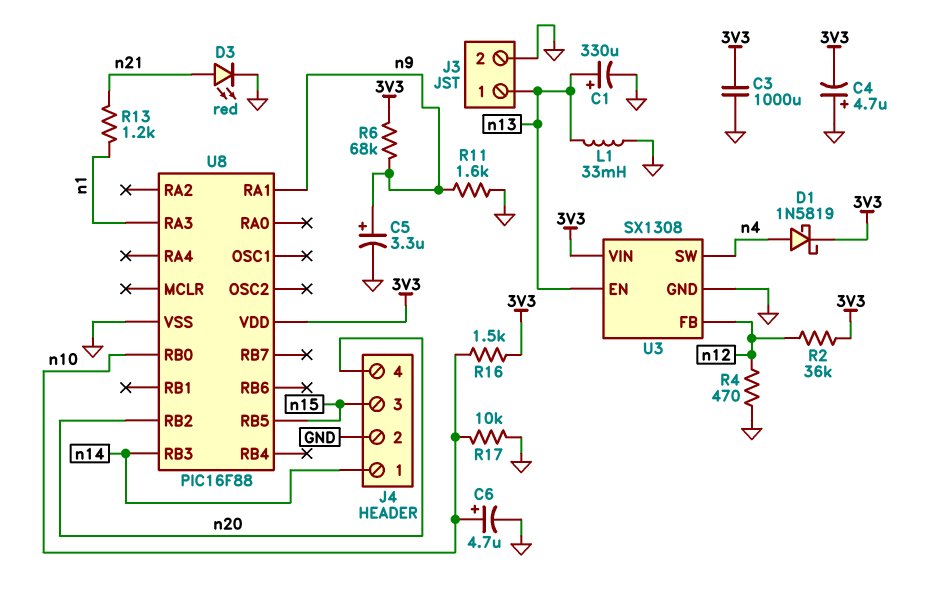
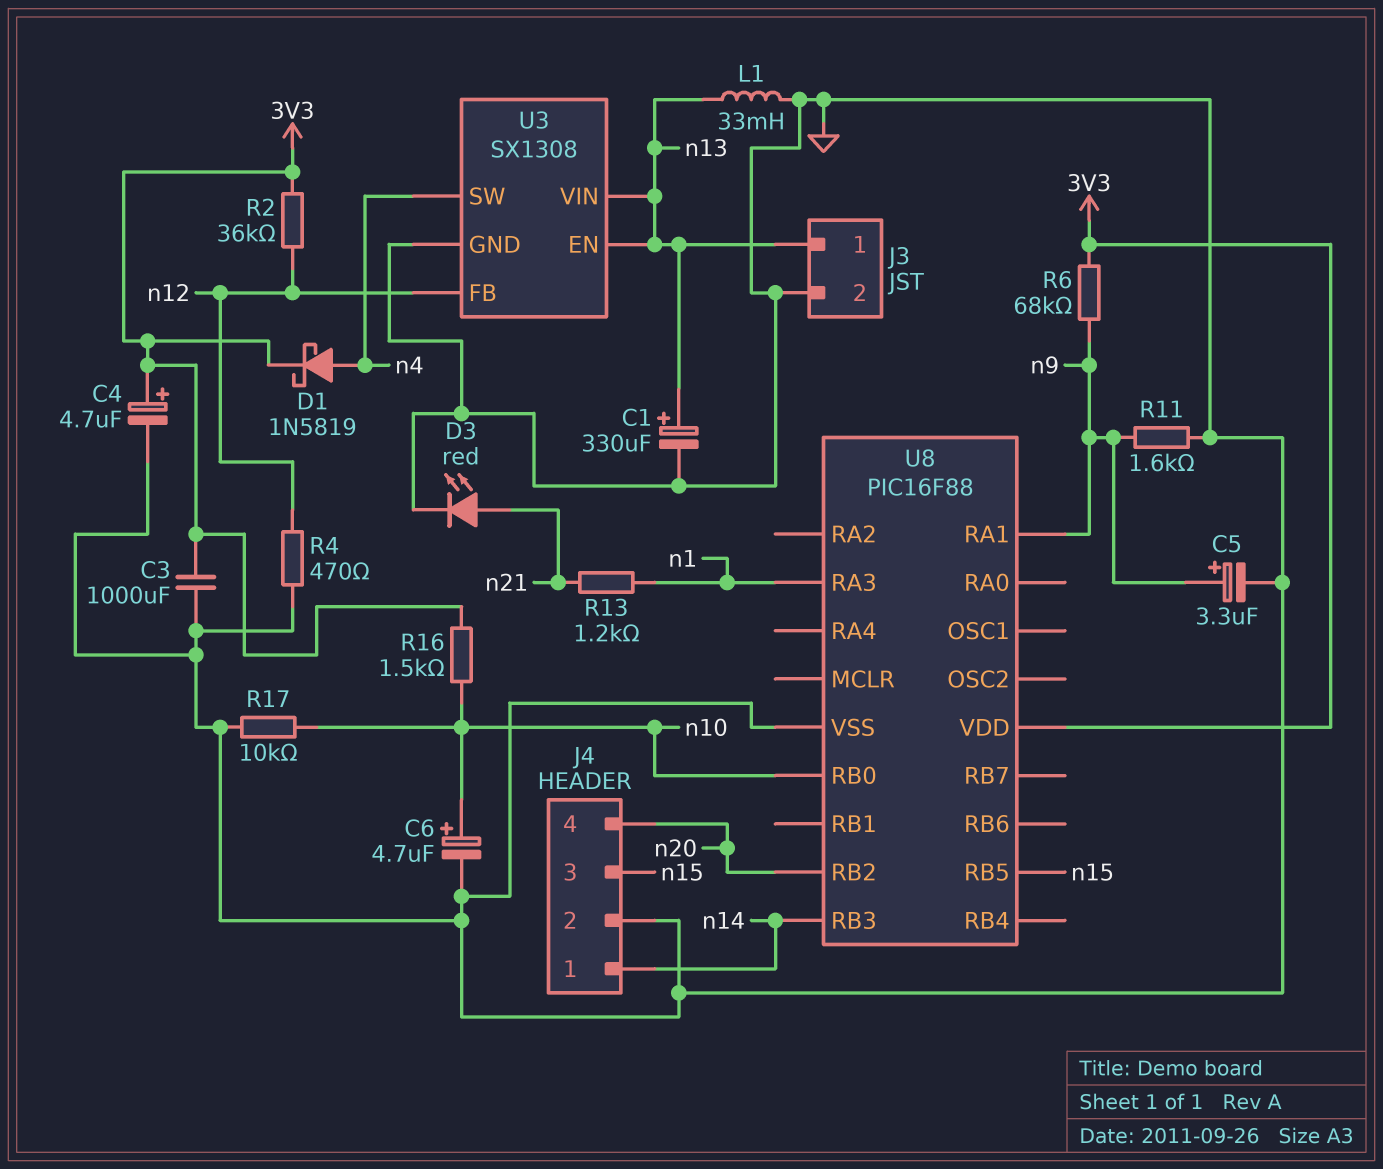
C4: 4.7uF (plus GND, minus 3V3) -> 4.7uF (plus 3V3, minus GND)
U3 pin VIN: 3V3 -> n13

